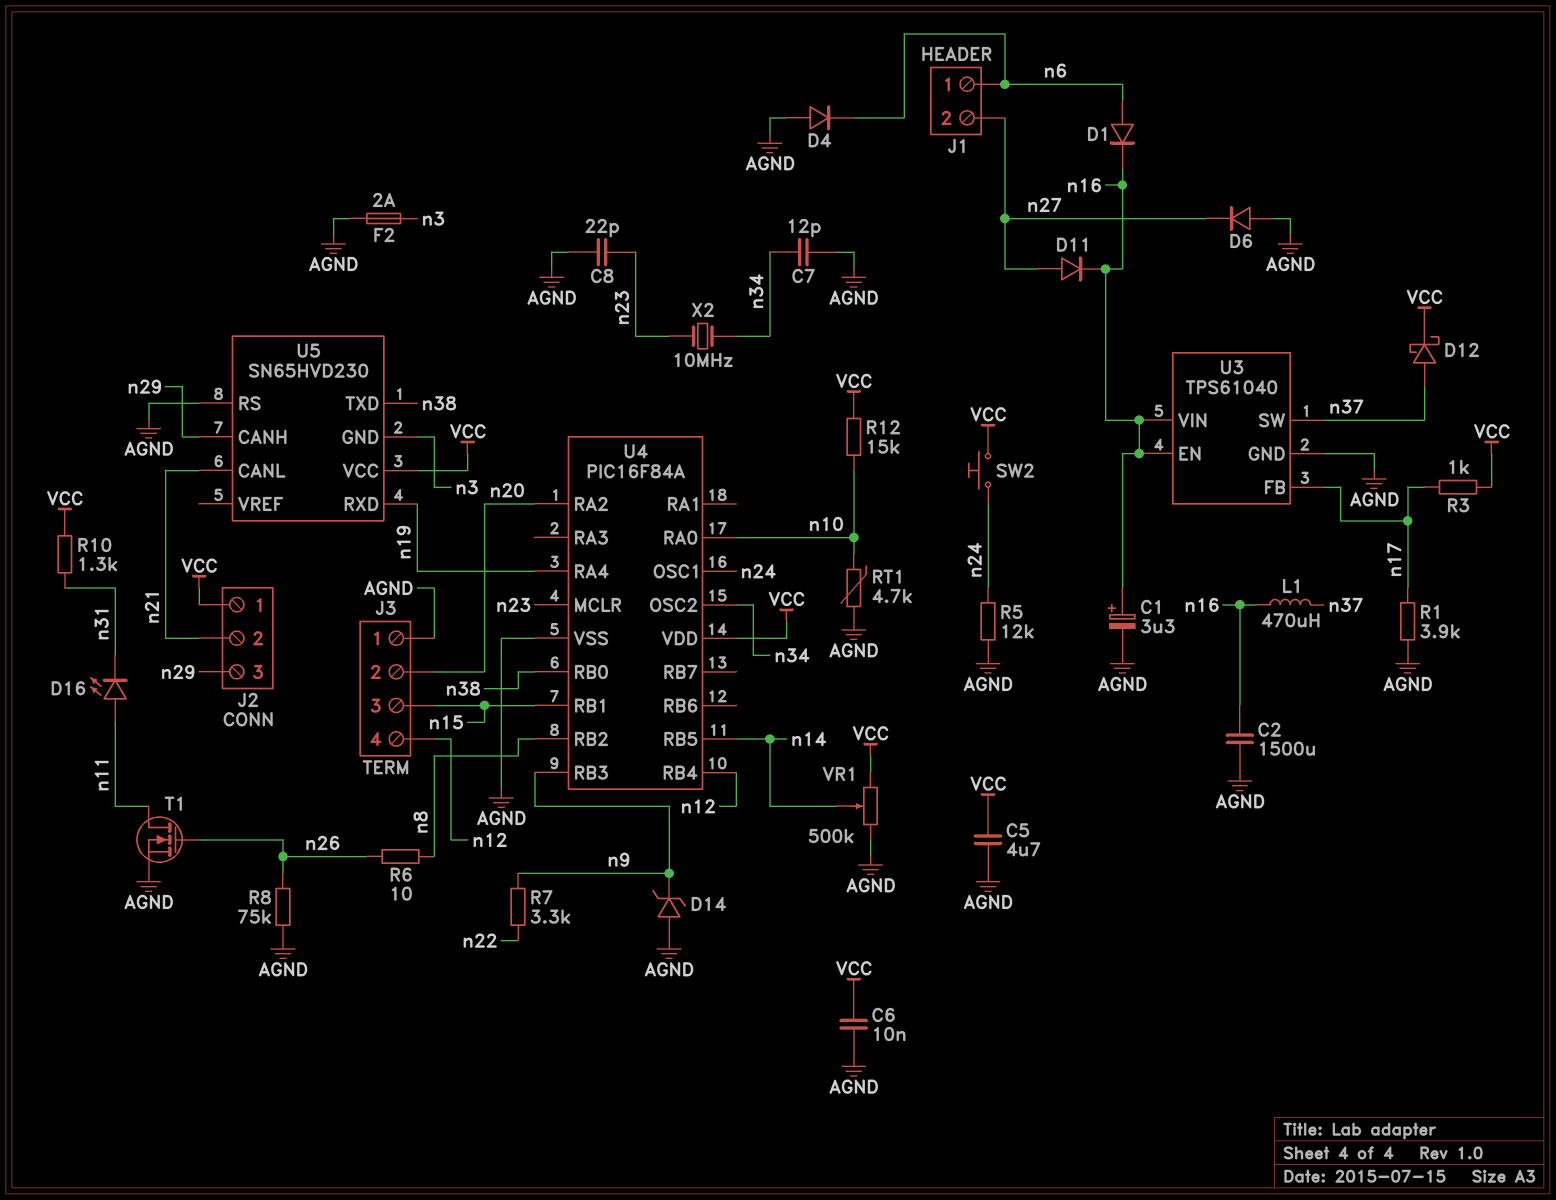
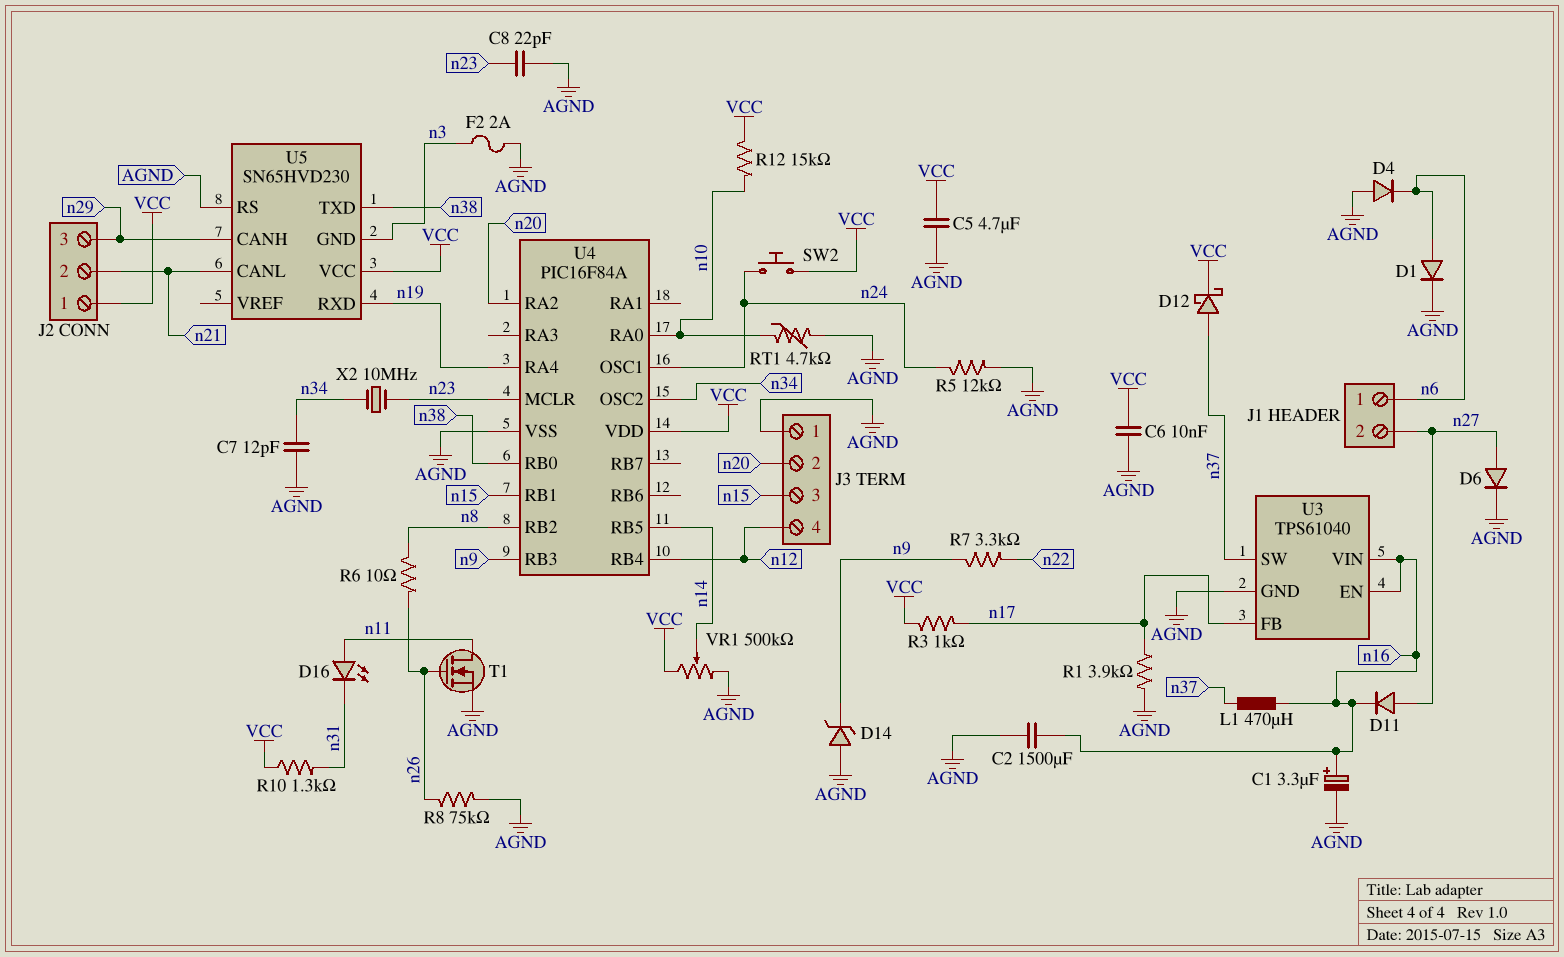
D1: diode (A n6, K n16) -> diode (A n6, K AGND)
D6: diode (A AGND, K n27) -> diode (A n27, K AGND)

